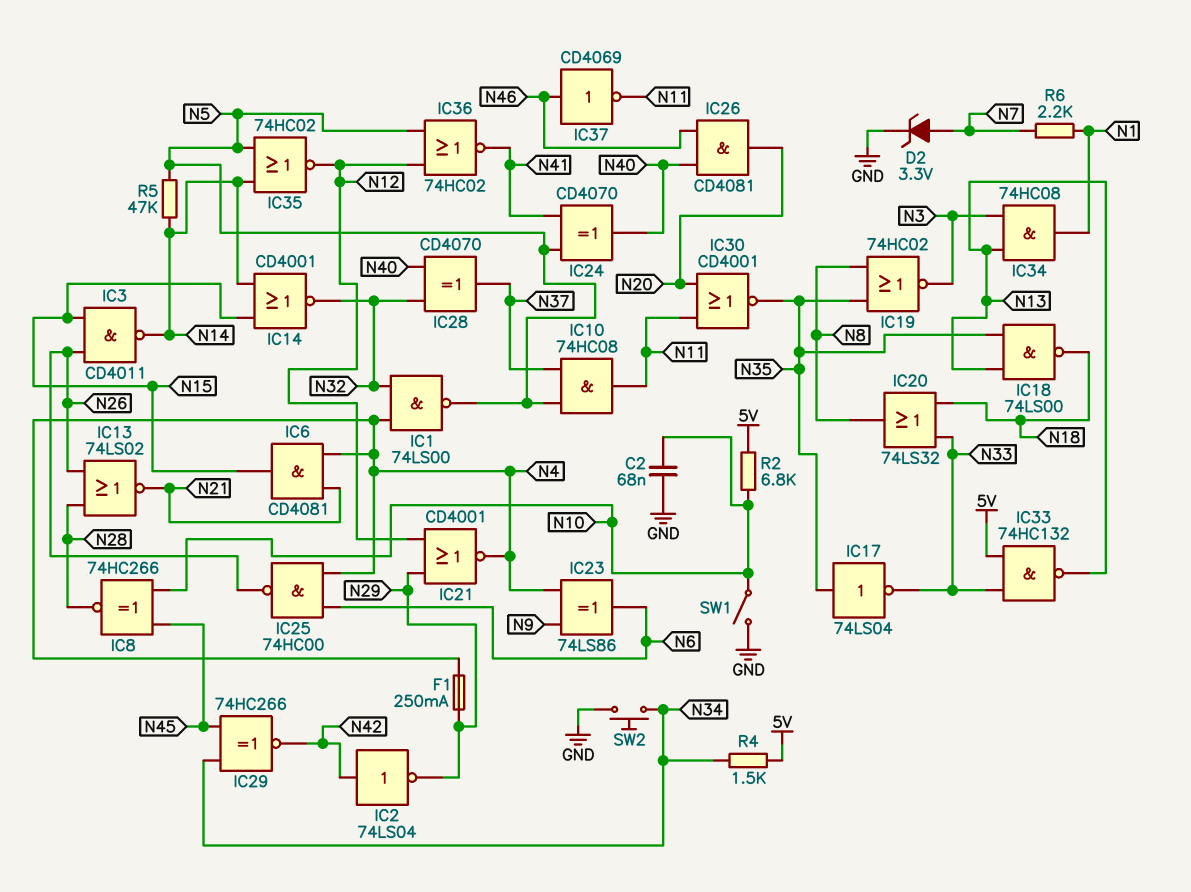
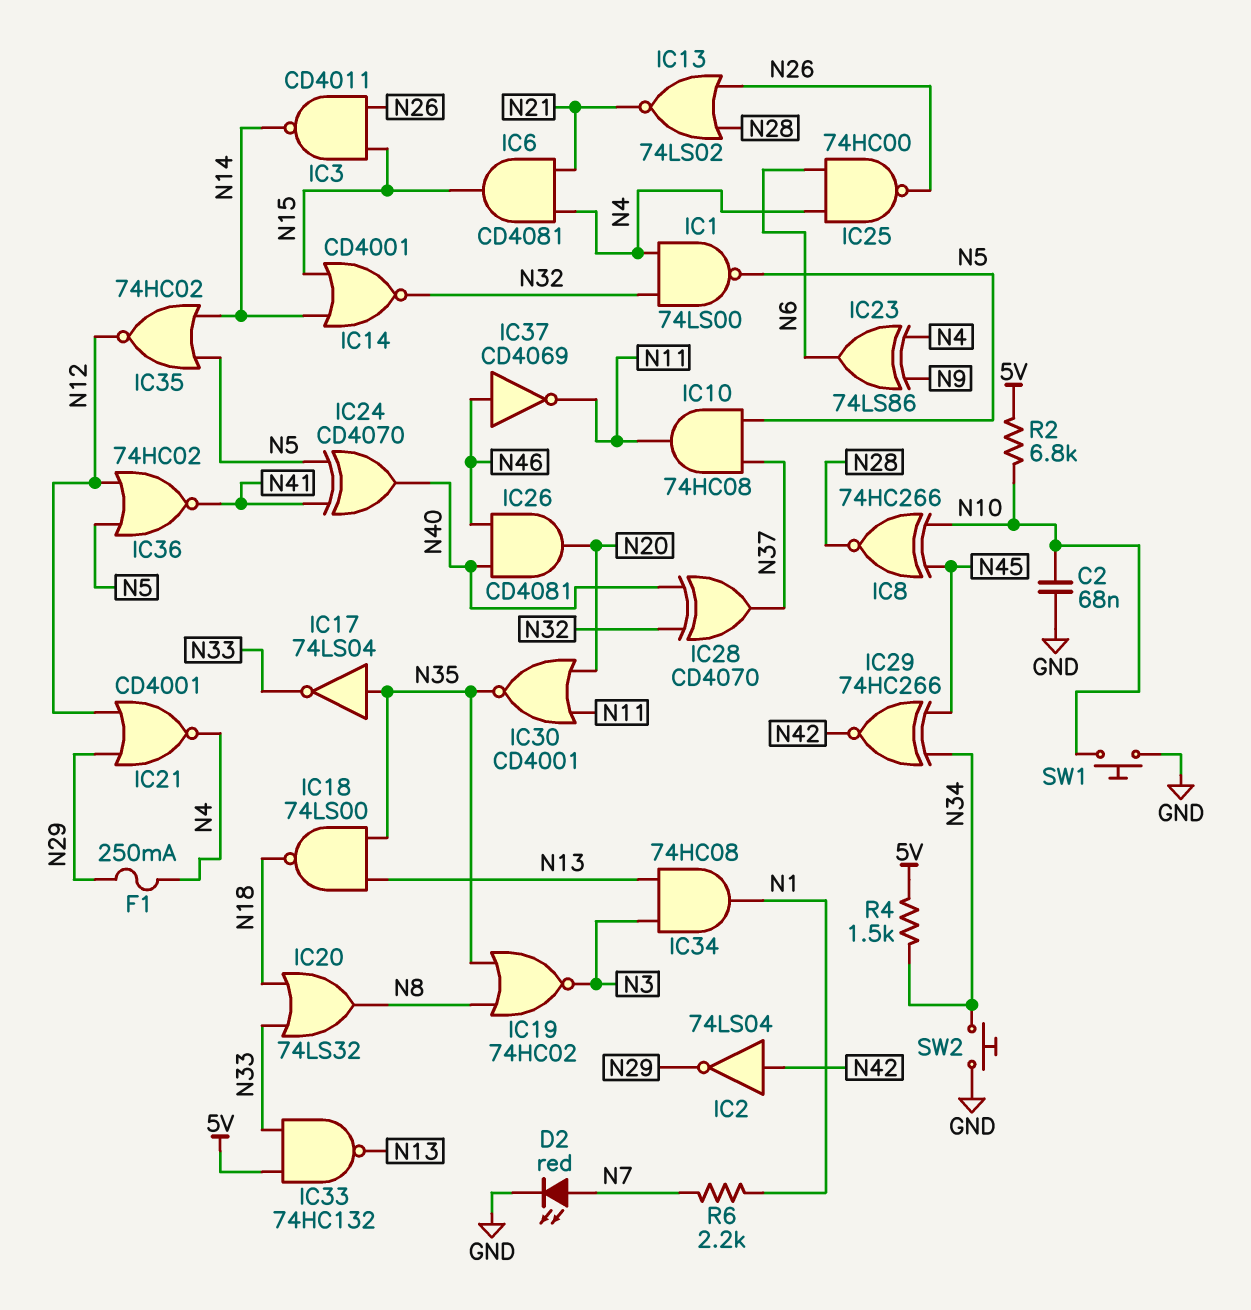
D2: zener 3.3V (A N7, K GND) -> LED red (A N7, K GND)
R5: 47k (N5, N14) -> none
SW1: switch (GND, N10) -> button (GND, N10)

